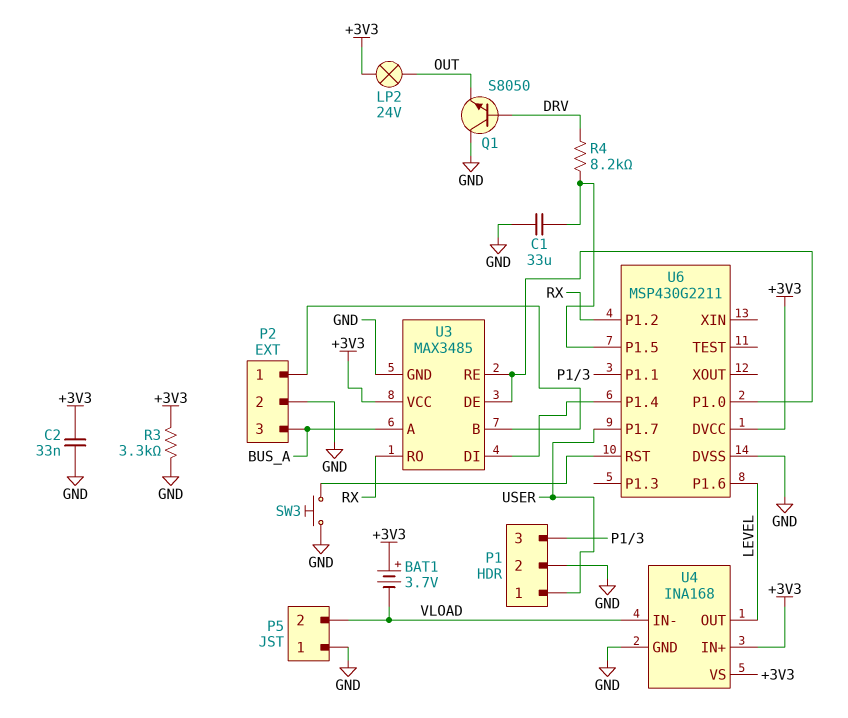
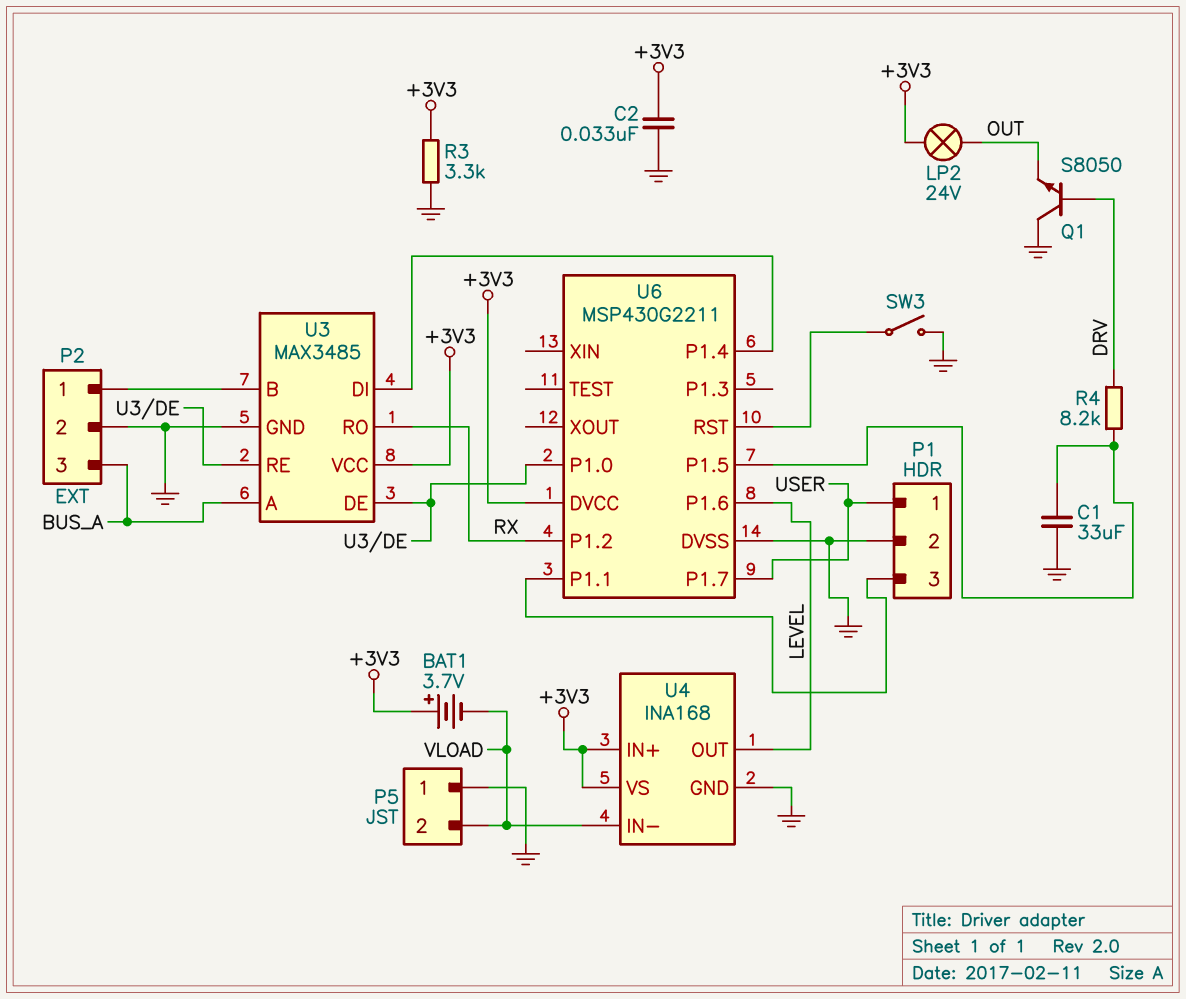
SW3: button (GND, U6/RST) -> switch (GND, U6/RST)

